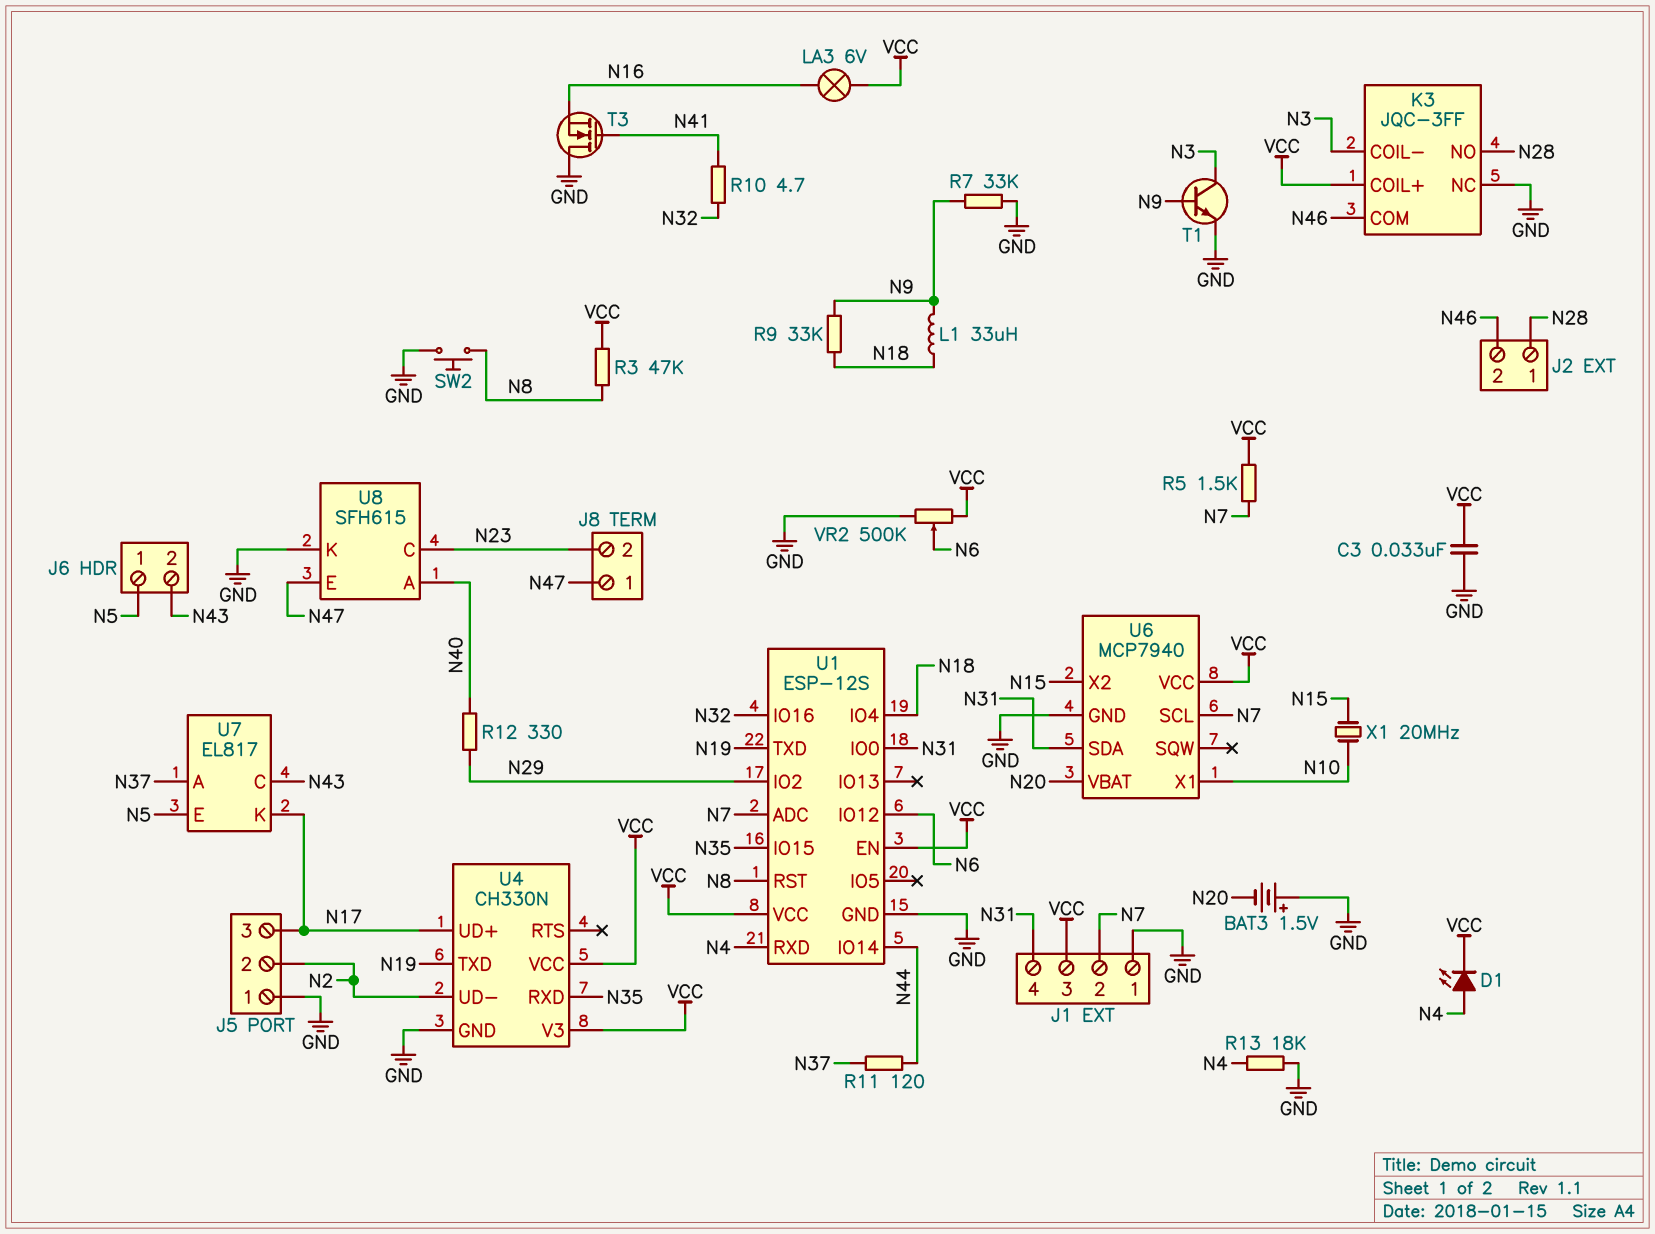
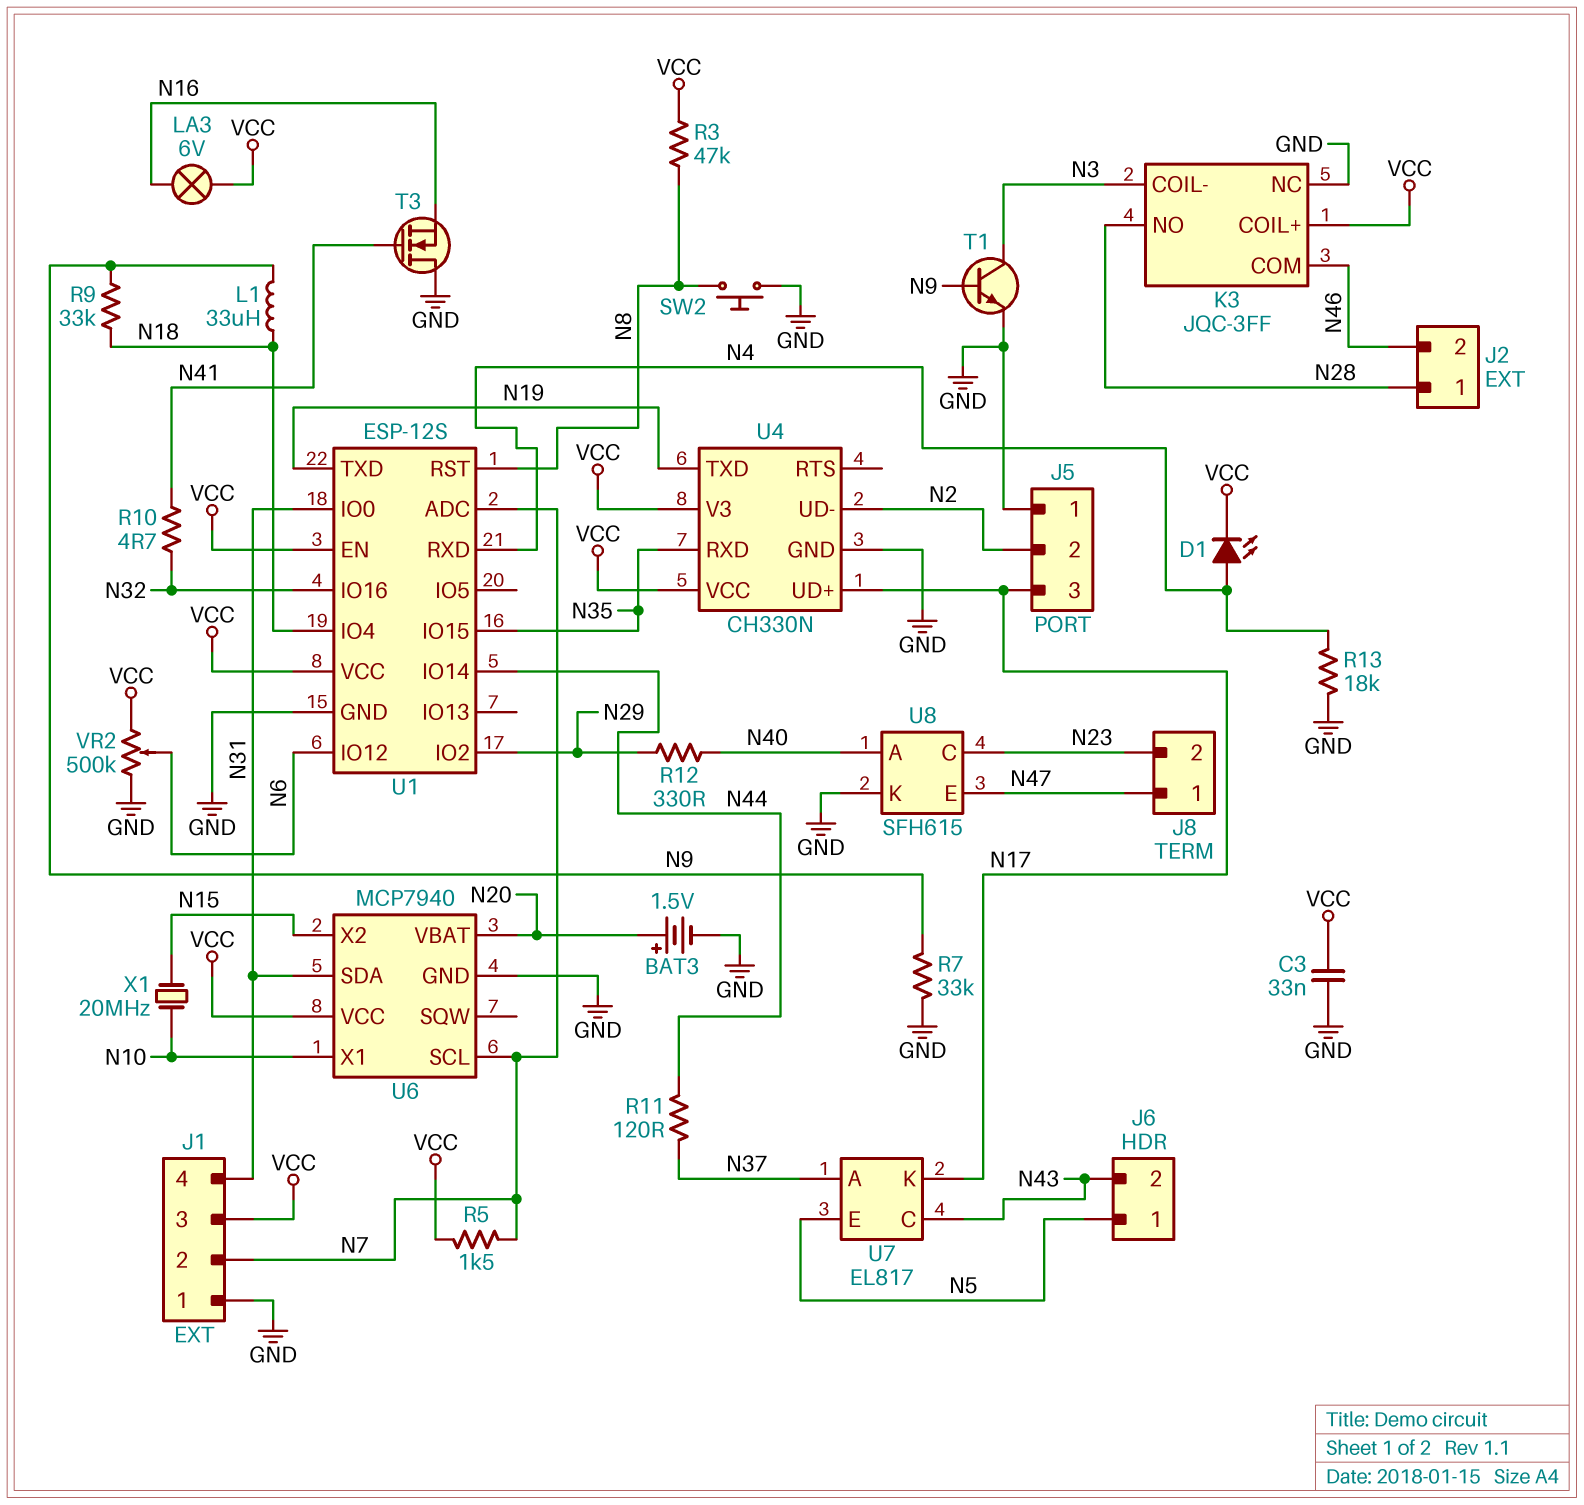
BAT3: 1.5V (plus GND, minus N20) -> 1.5V (plus N20, minus GND)

